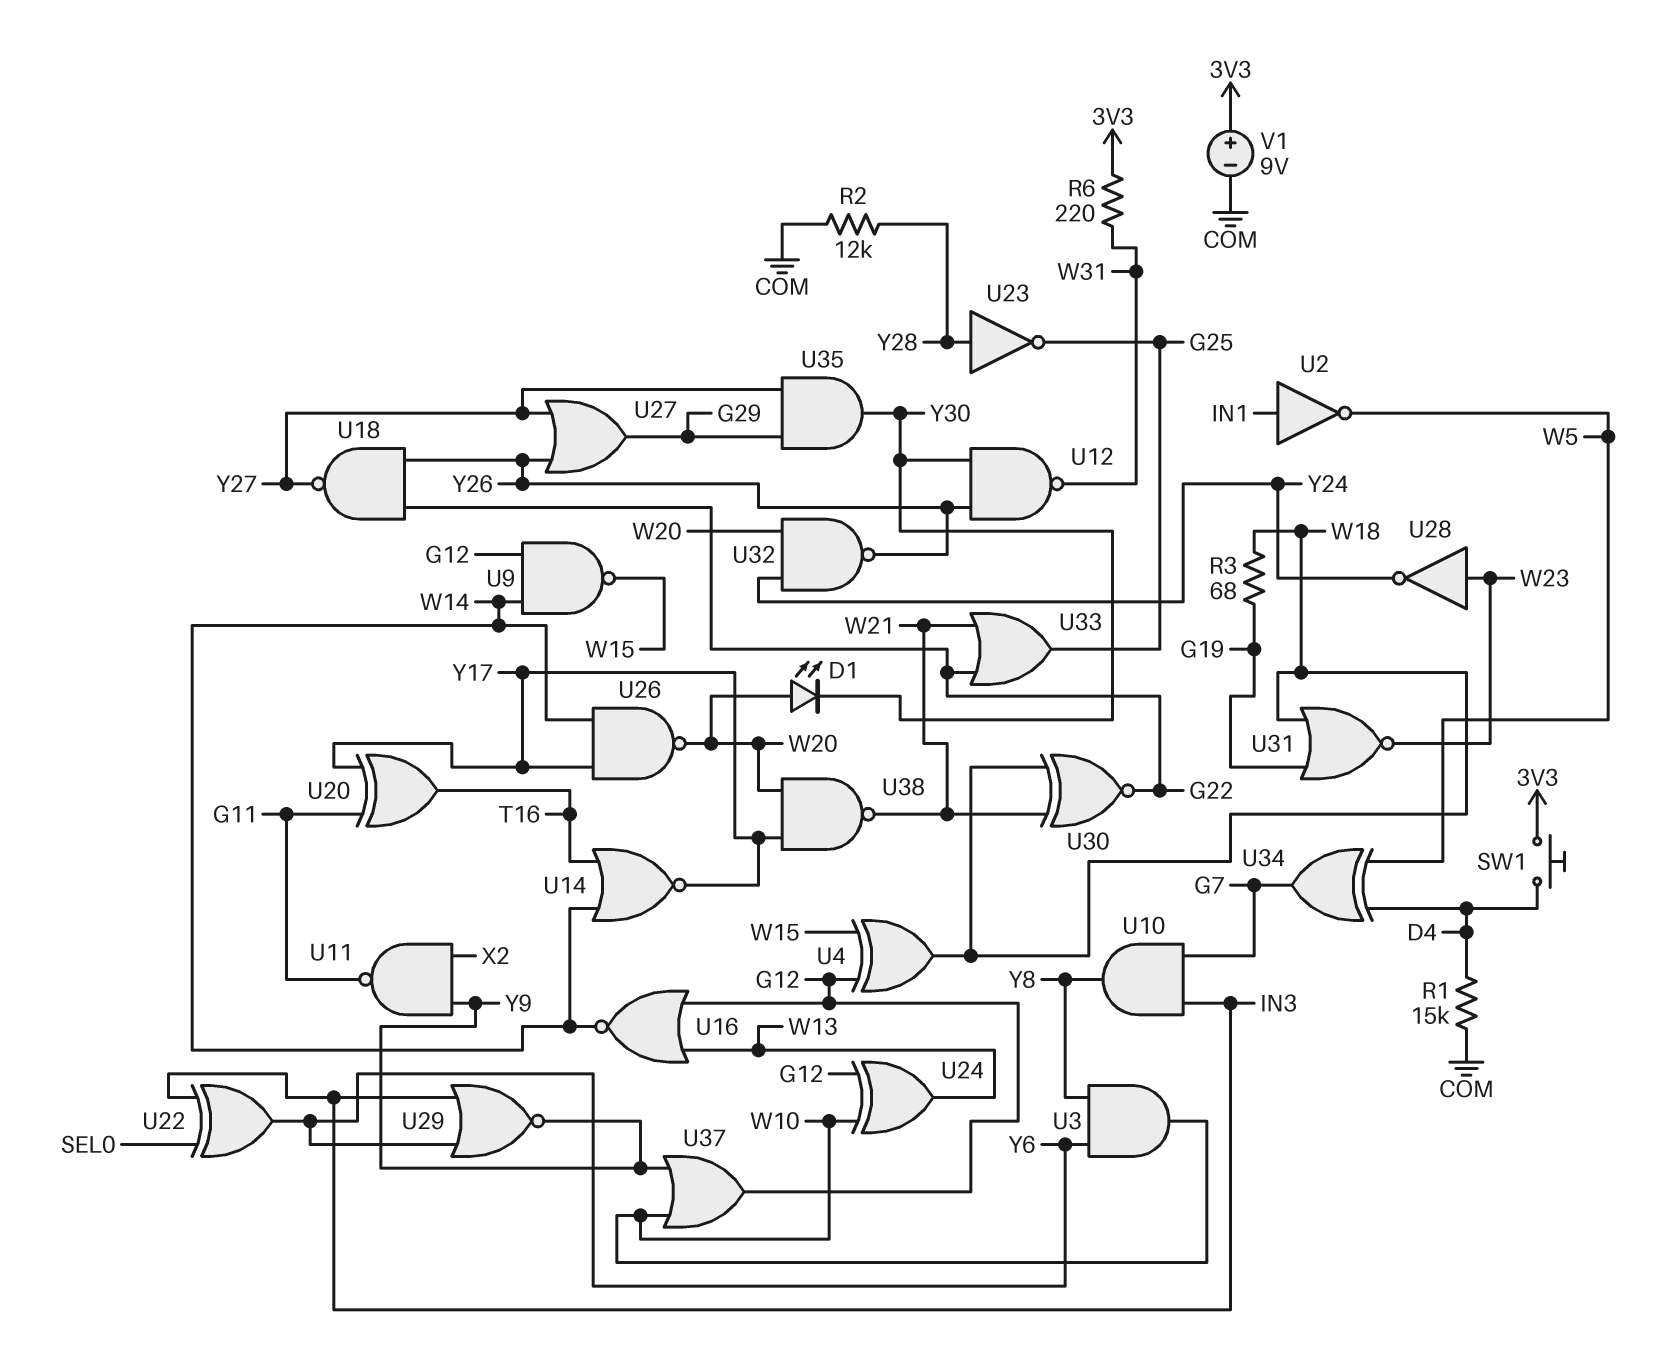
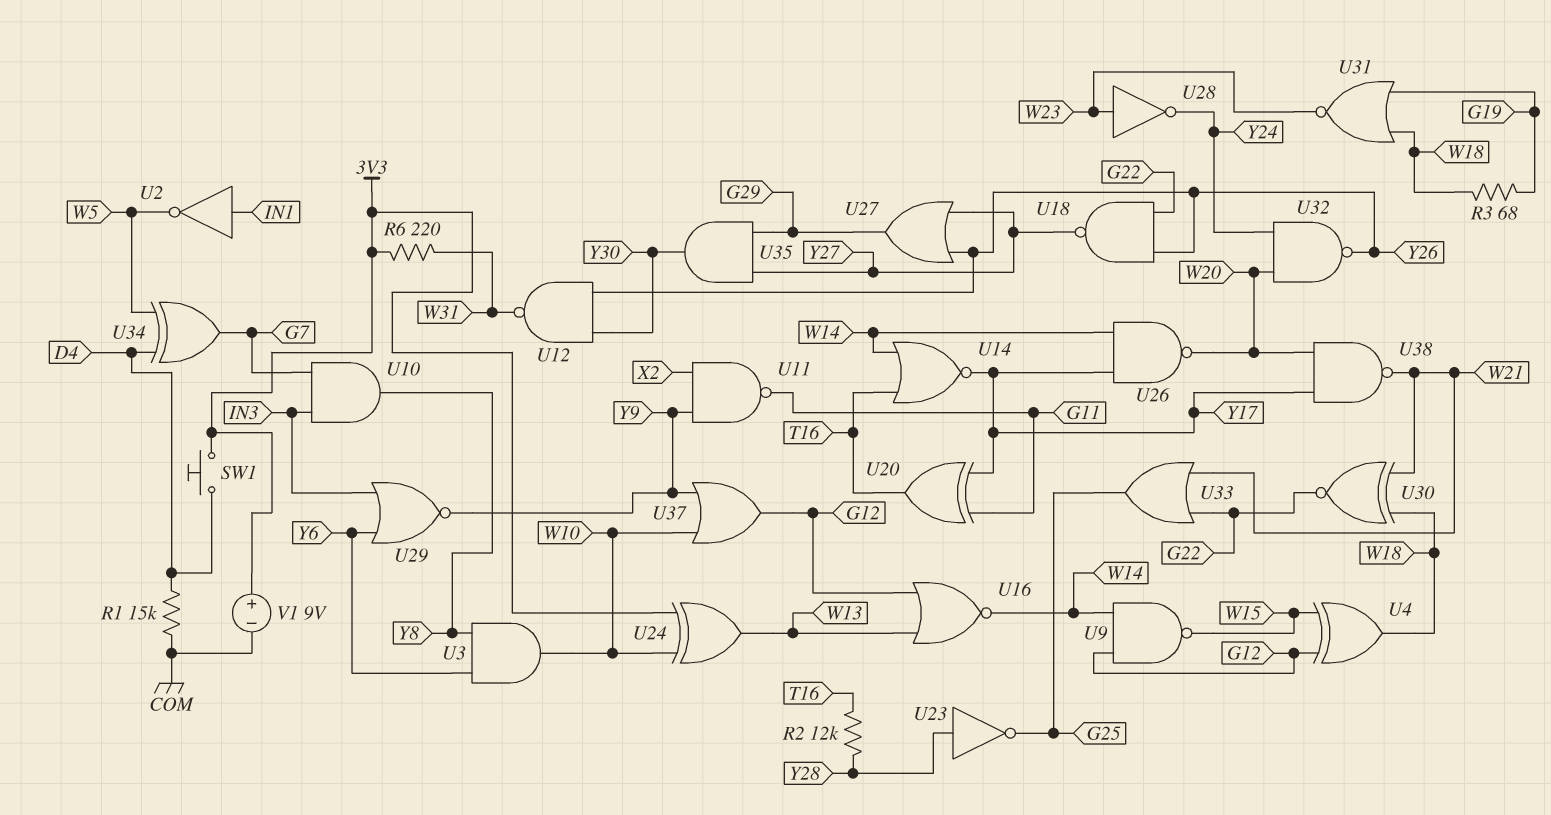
D1: LED (A W20, K Y30) -> none
R2: 12k (COM, Y28) -> 12k (T16, Y28)
U22: XOR (in IN3, in SEL0, out Y6) -> none
U24: XOR (in G12, in W10, out W13) -> XOR (in 3V3, in W10, out W13)

